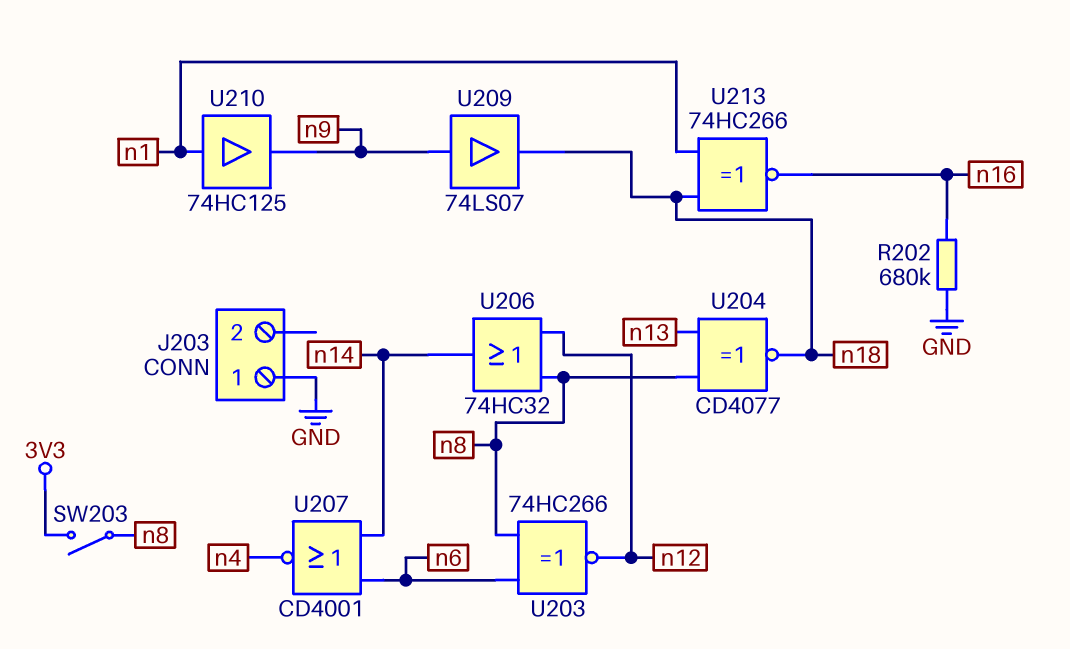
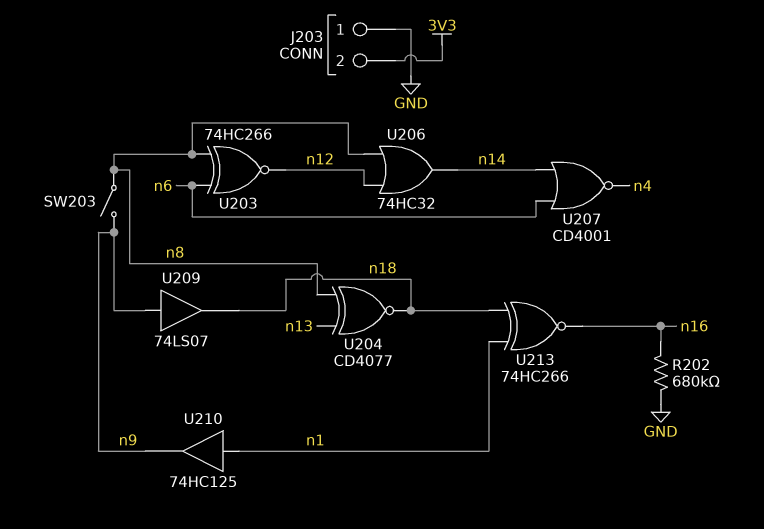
J203 pin 2: none -> 3V3
SW203: switch (3V3, n8) -> switch (n8, n9)

